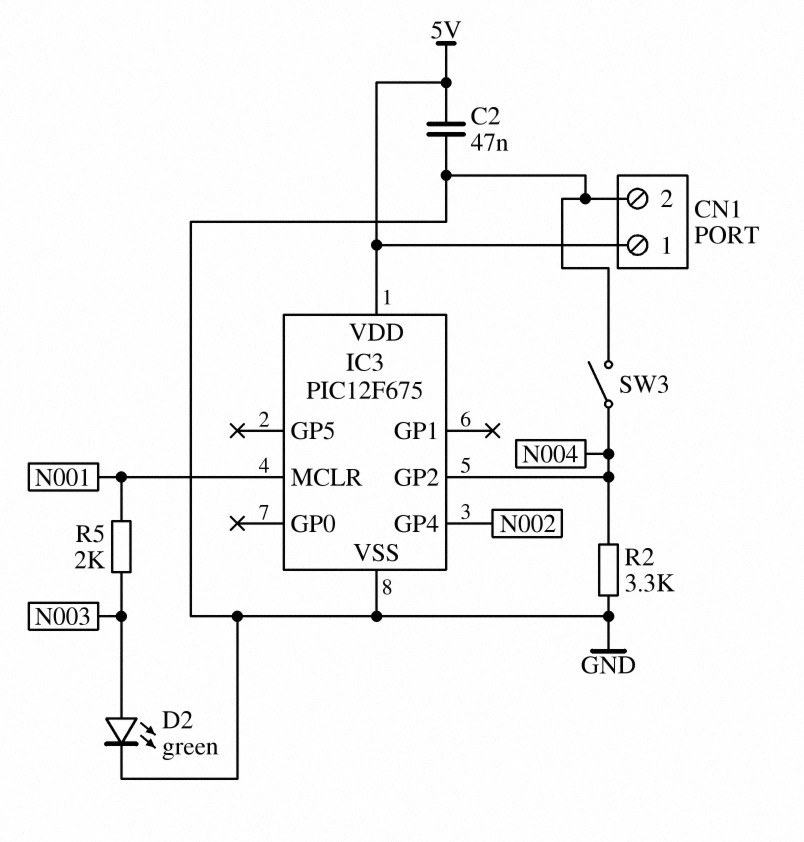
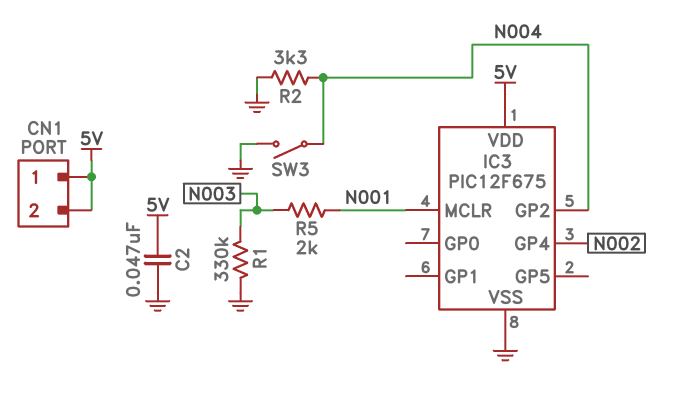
CN1 pin 2: GND -> 5V
D2: LED green (A N003, K GND) -> none
R1: none -> 330k (GND, N003)

